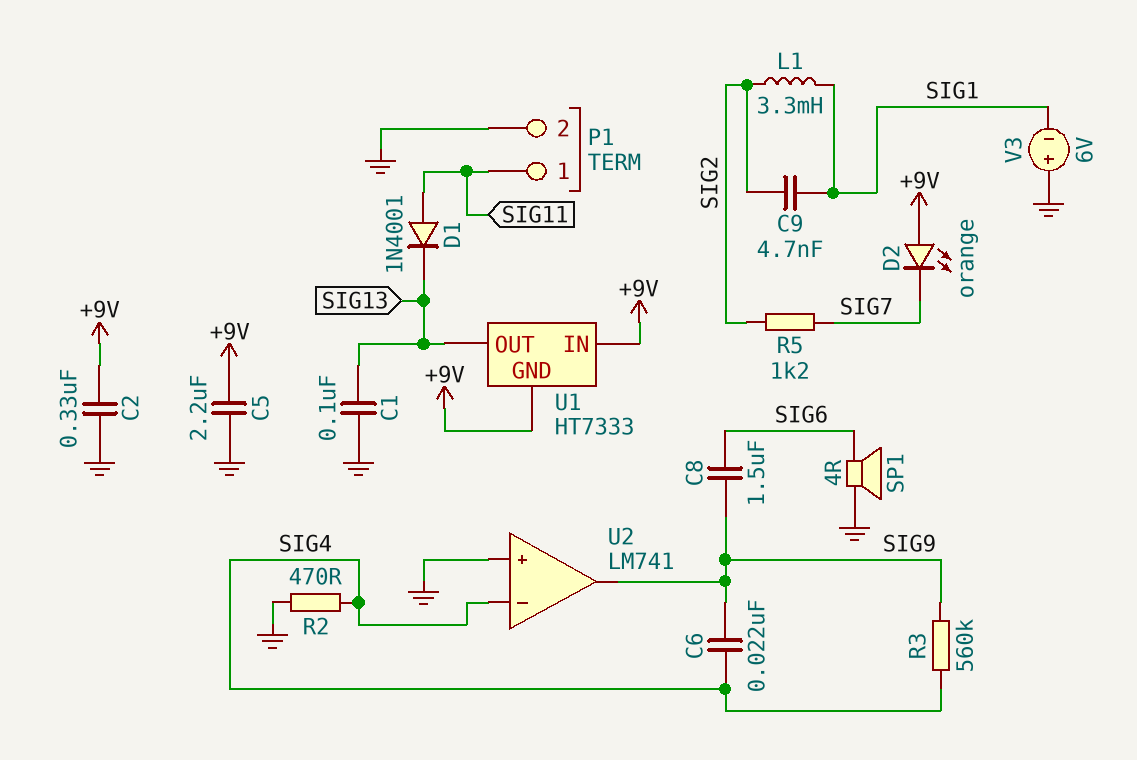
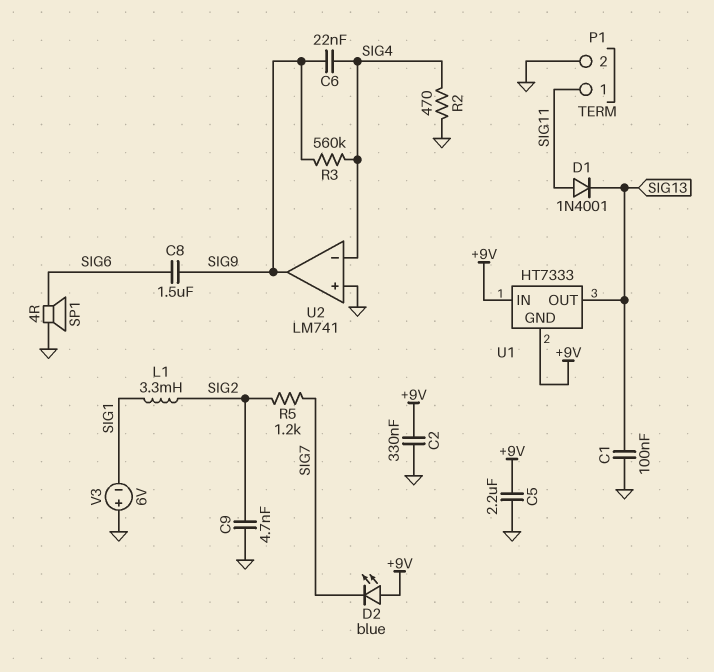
C9: 4.7nF (SIG1, SIG2) -> 4.7nF (GND, SIG2)
D2: LED orange (A +9V, K SIG7) -> LED blue (A +9V, K SIG7)

